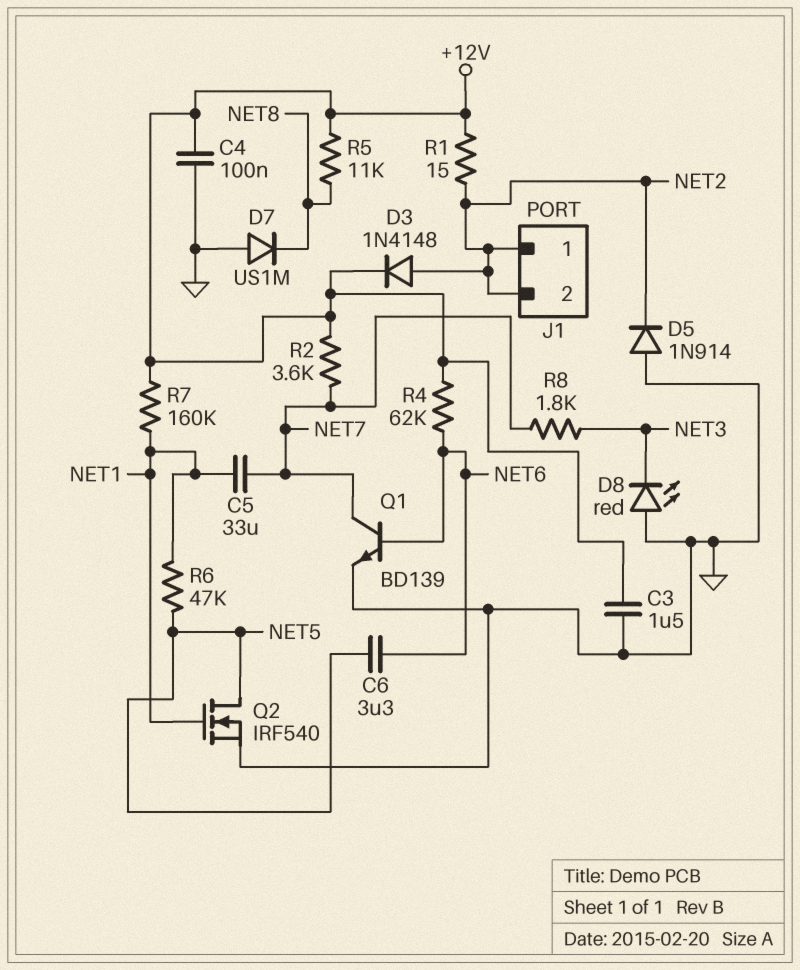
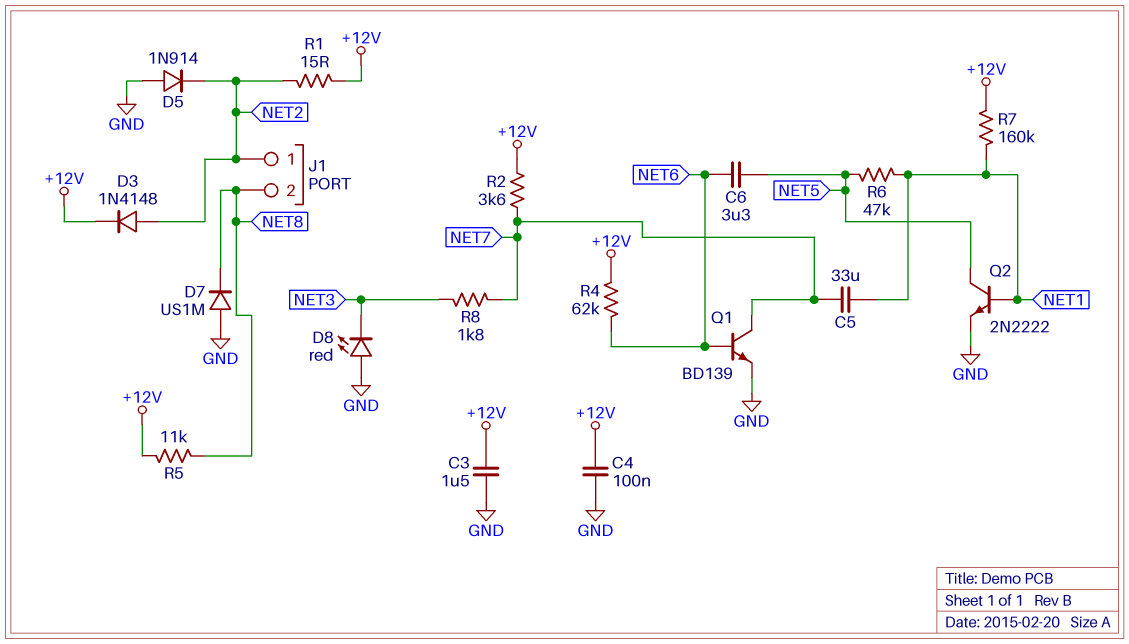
J1 pin 2: NET2 -> NET8
Q2: NMOS IRF540 (G NET1, D NET5, S GND) -> NPN 2N2222 (B NET1, C NET5, E GND)

